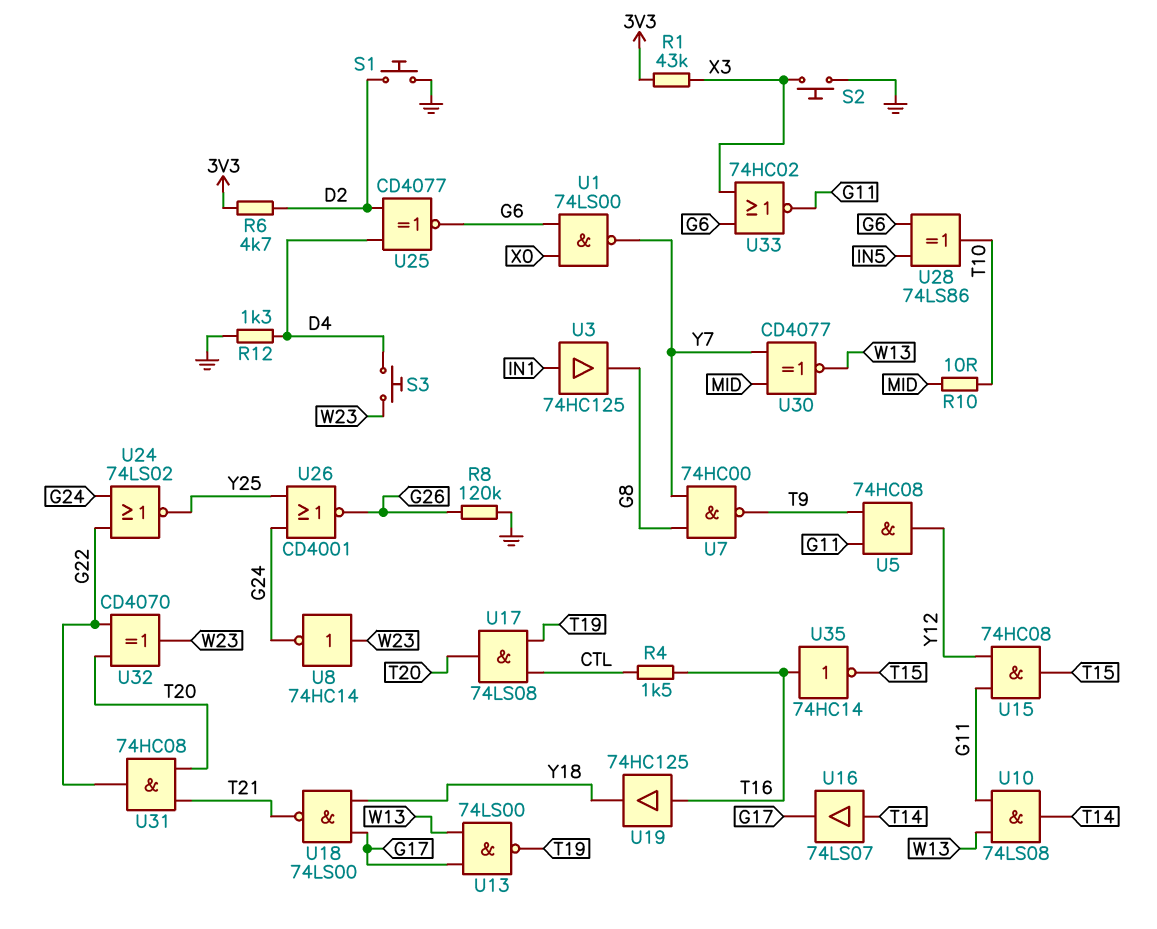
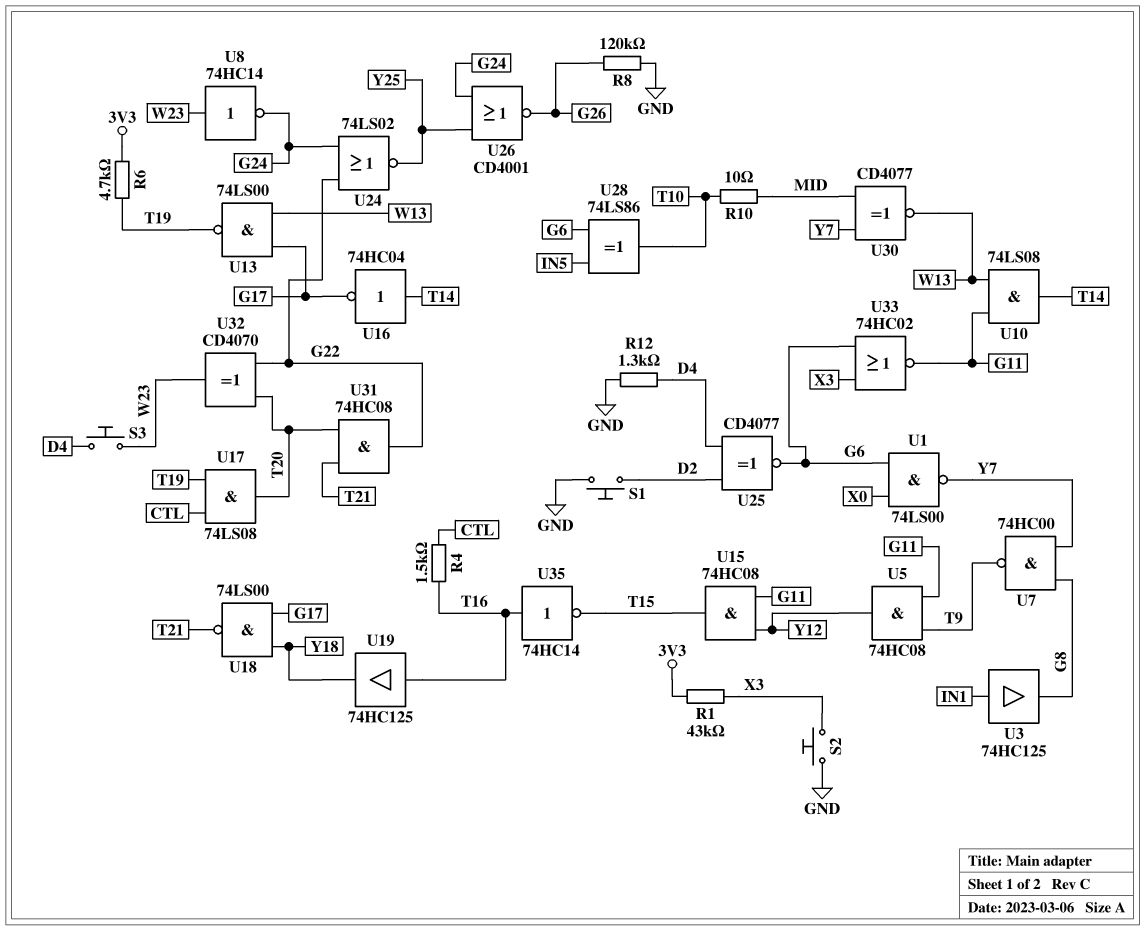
R6: 4.7k (3V3, D2) -> 4.7k (3V3, T19)
U16: buffer 74LS07 (in T14, out G17) -> NOT 74HC04 (in T14, out G17)

